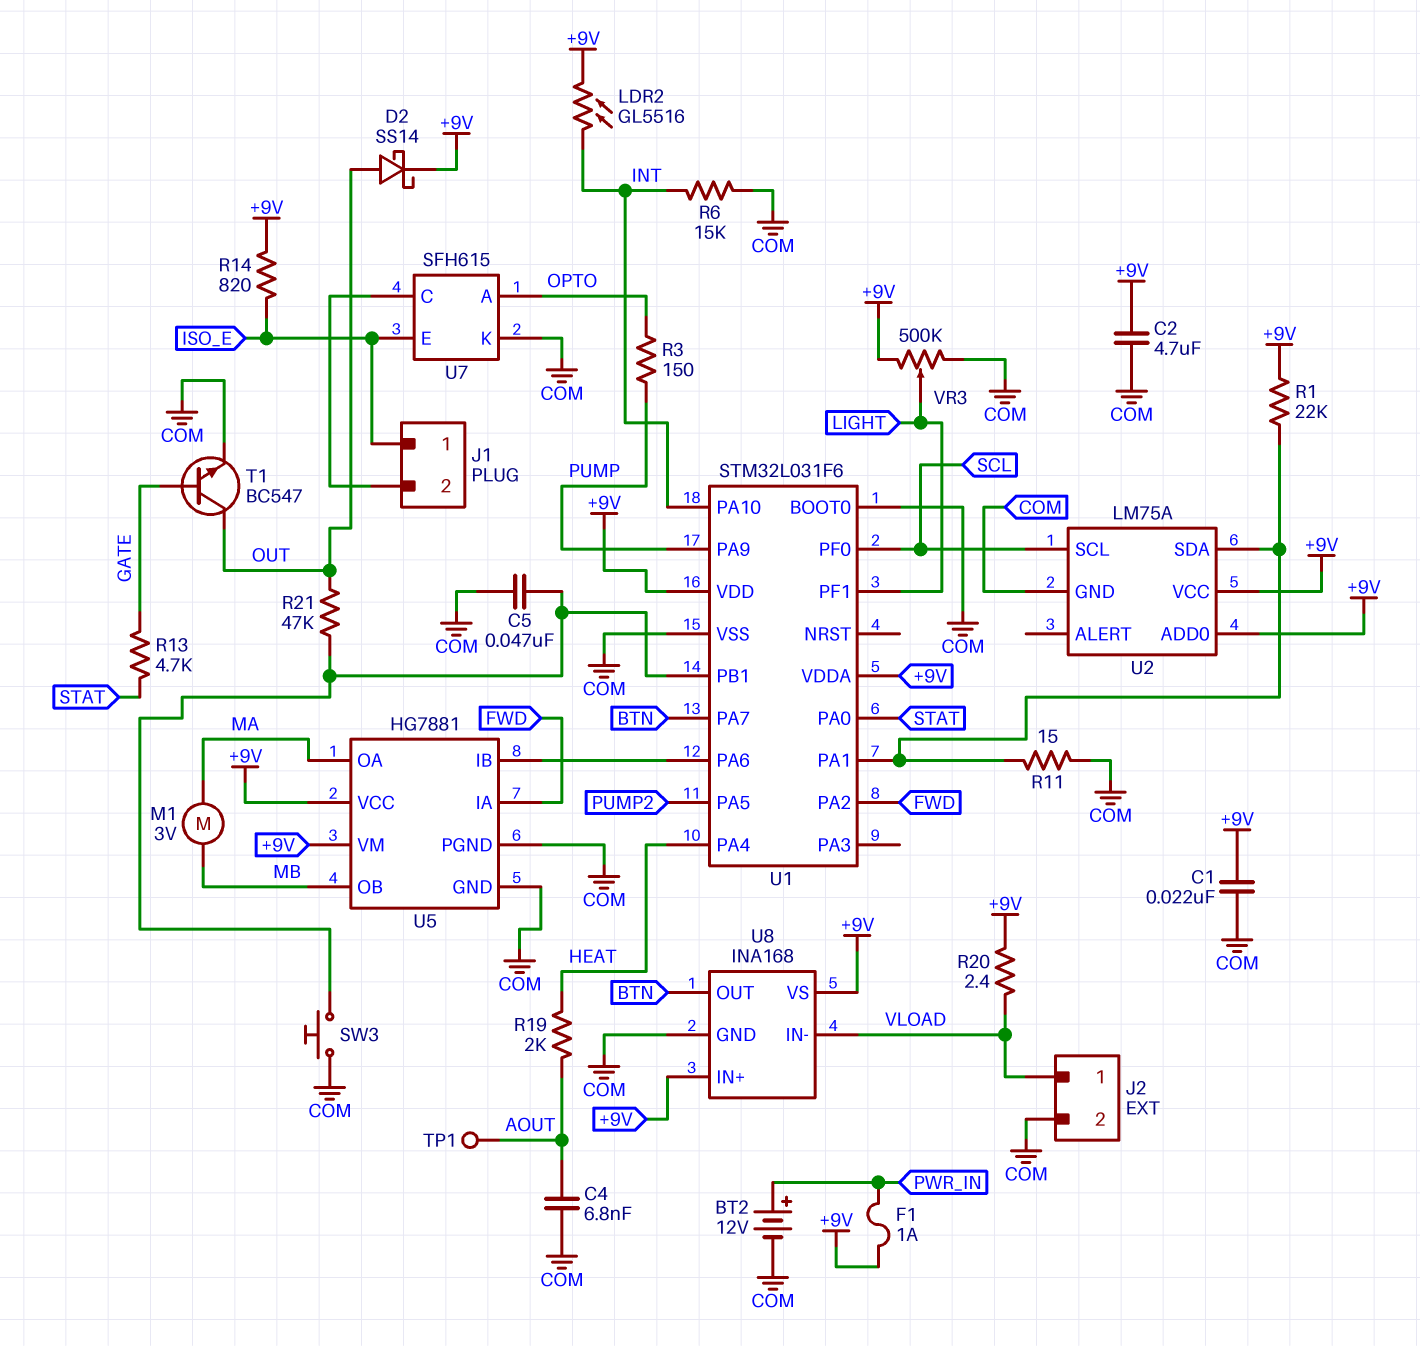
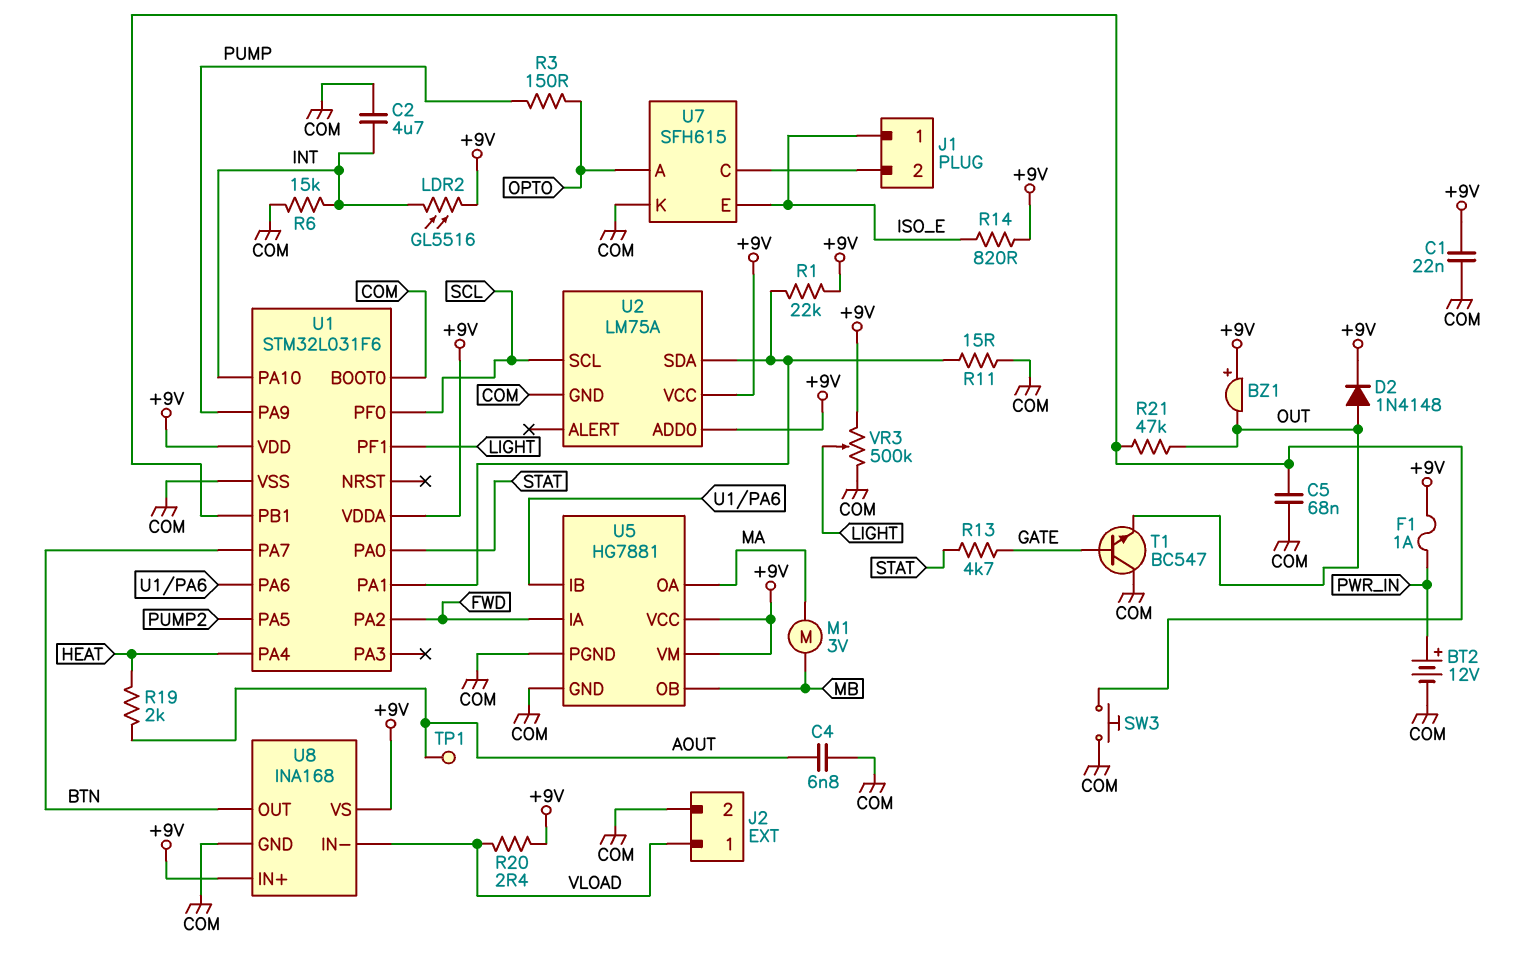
BZ1: none -> buzzer (plus +9V, minus OUT)
C2: 4.7uF (+9V, COM) -> 4.7uF (COM, INT)
C5: 47nF (COM, U1/PB1) -> 68nF (COM, U1/PB1)
D2: schottky SS14 (A OUT, K +9V) -> diode 1N4148 (A OUT, K +9V)
T1: NPN BC547 (B GATE, C OUT, E COM) -> NPN BC547 (B GATE, C COM, E OUT)

